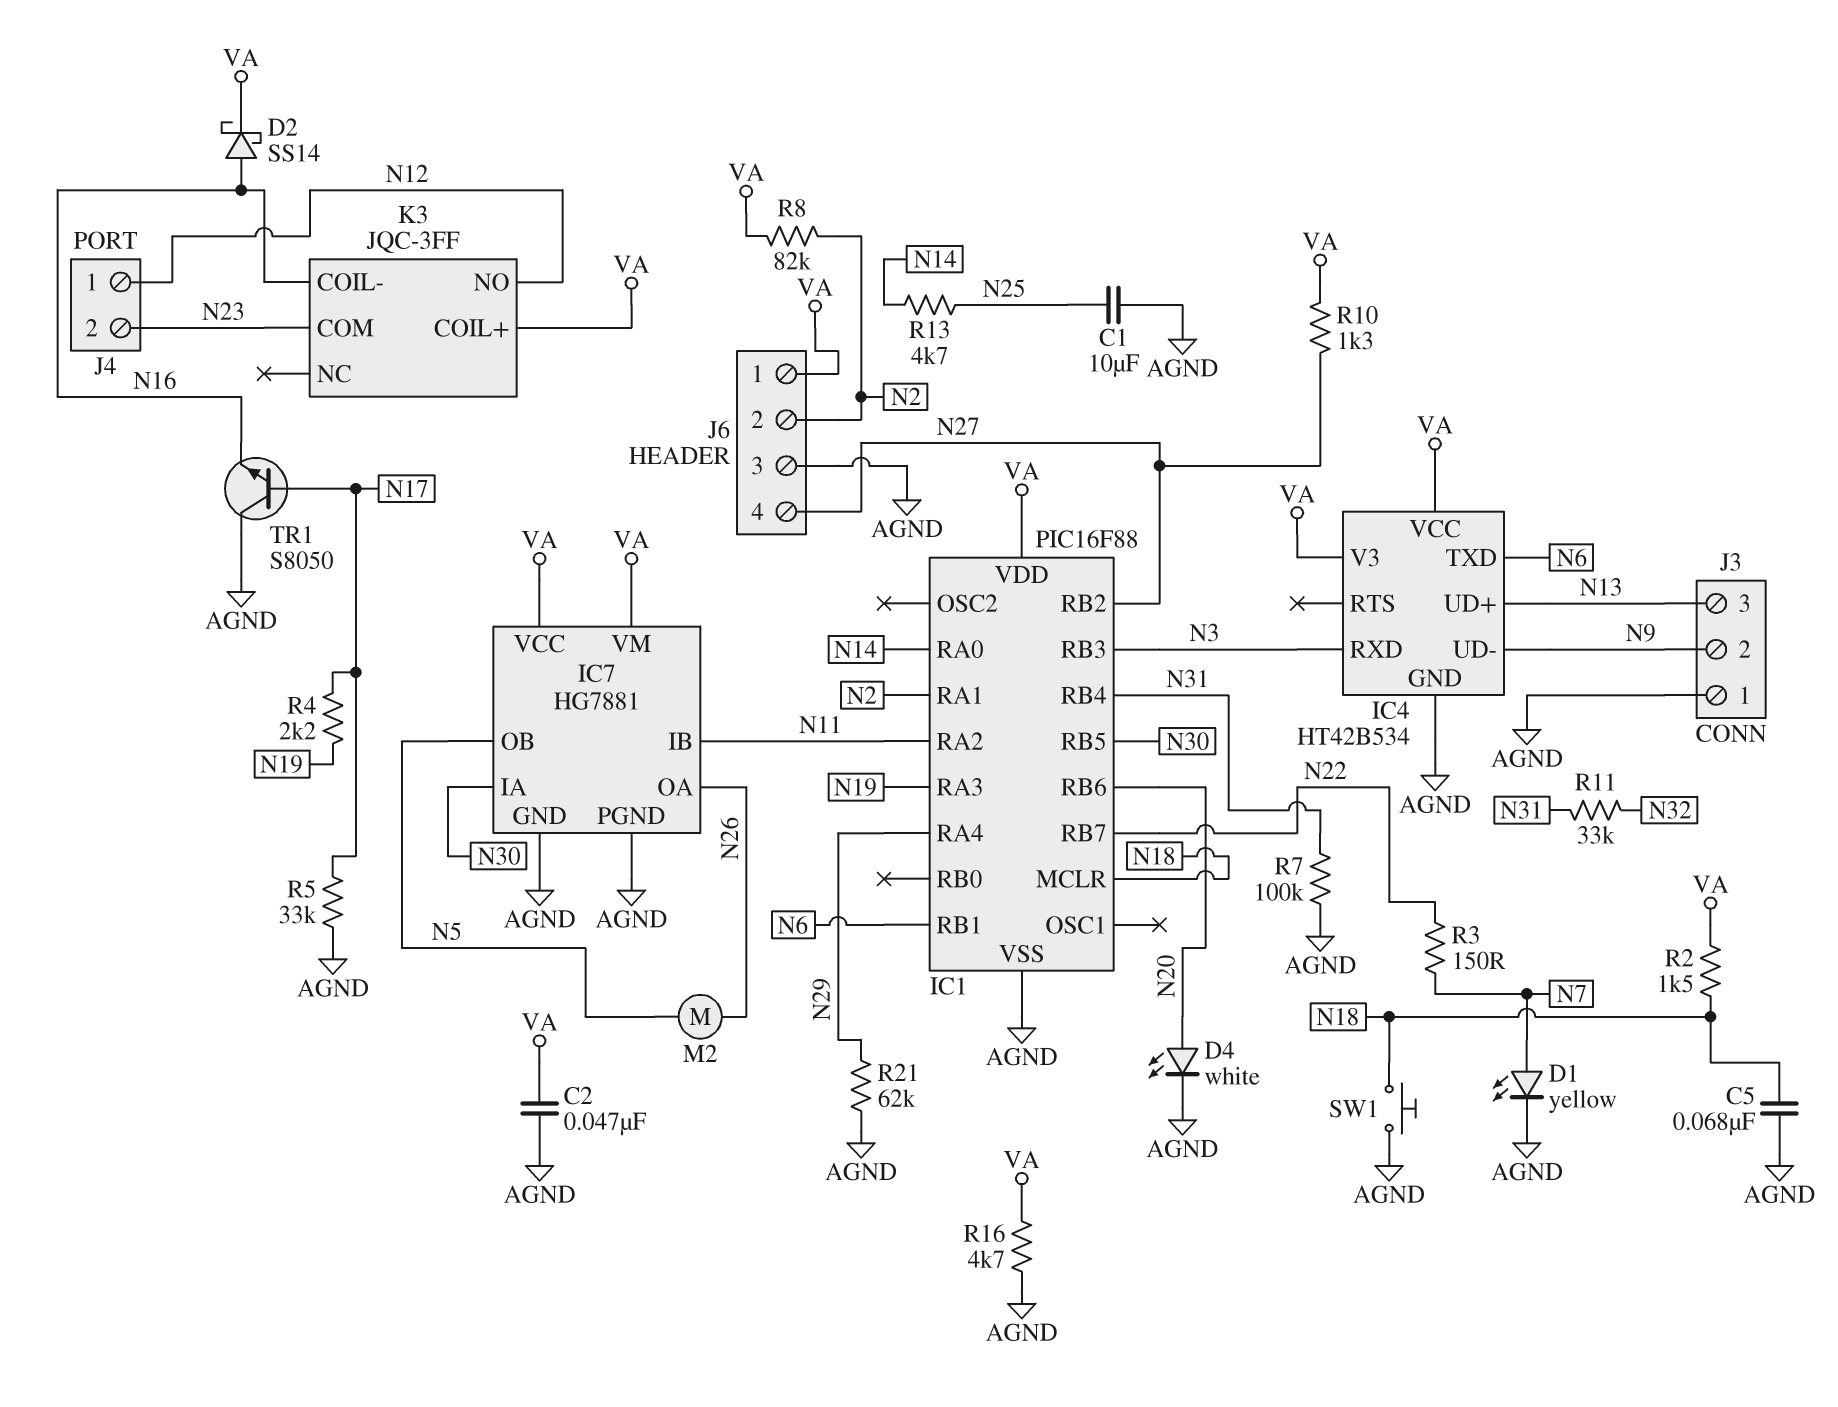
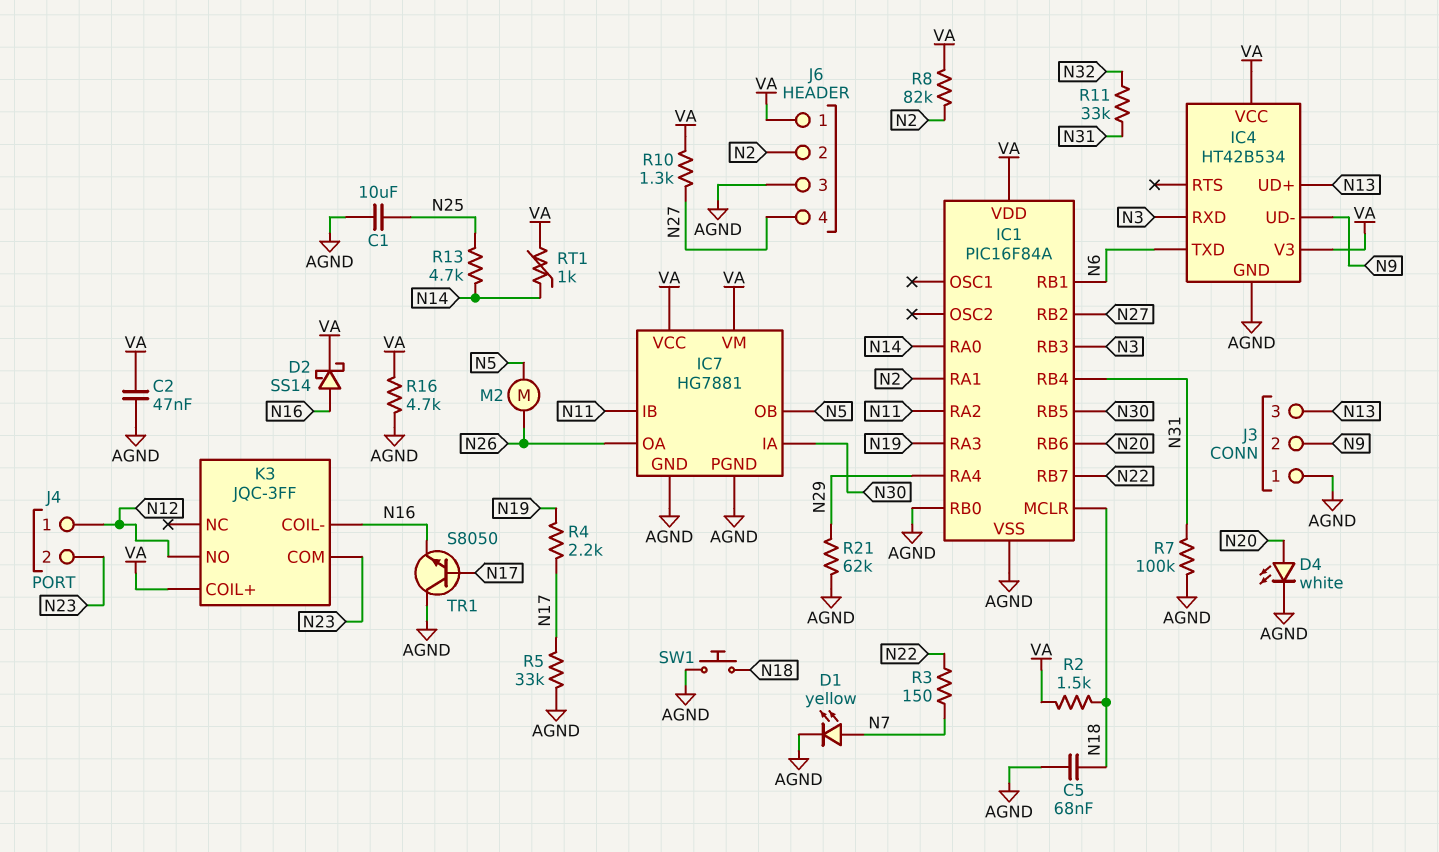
IC1: PIC16F88 -> PIC16F84A
IC1 pin RB0: none -> AGND
RT1: none -> 1k (N14, VA)

